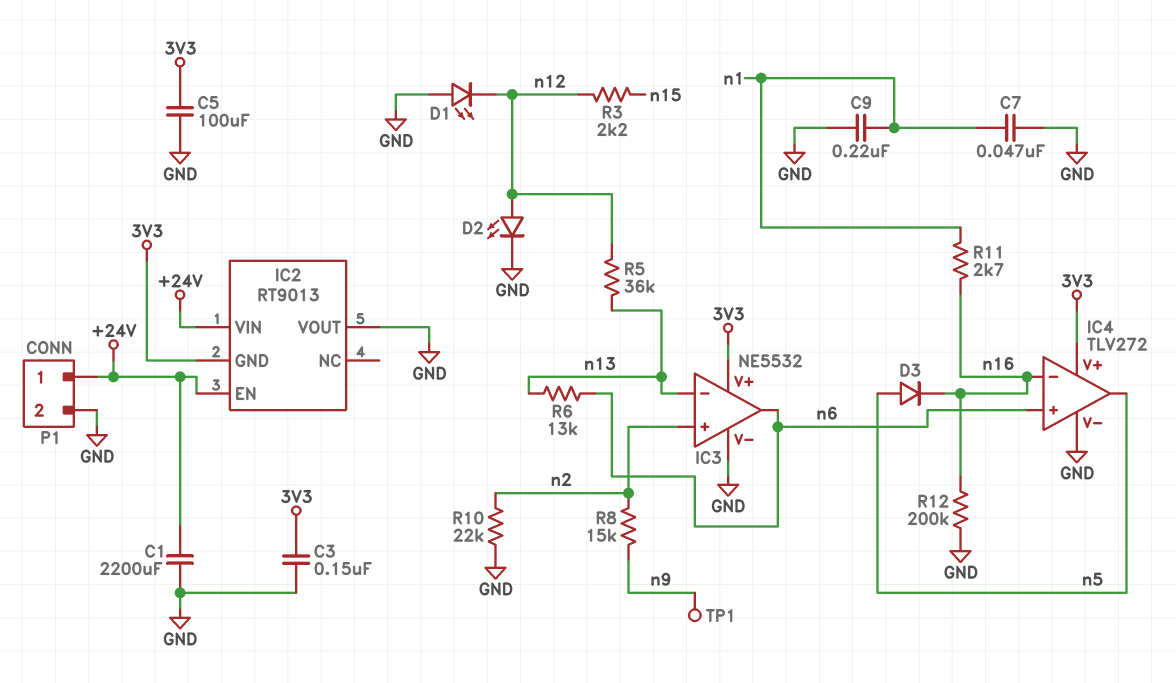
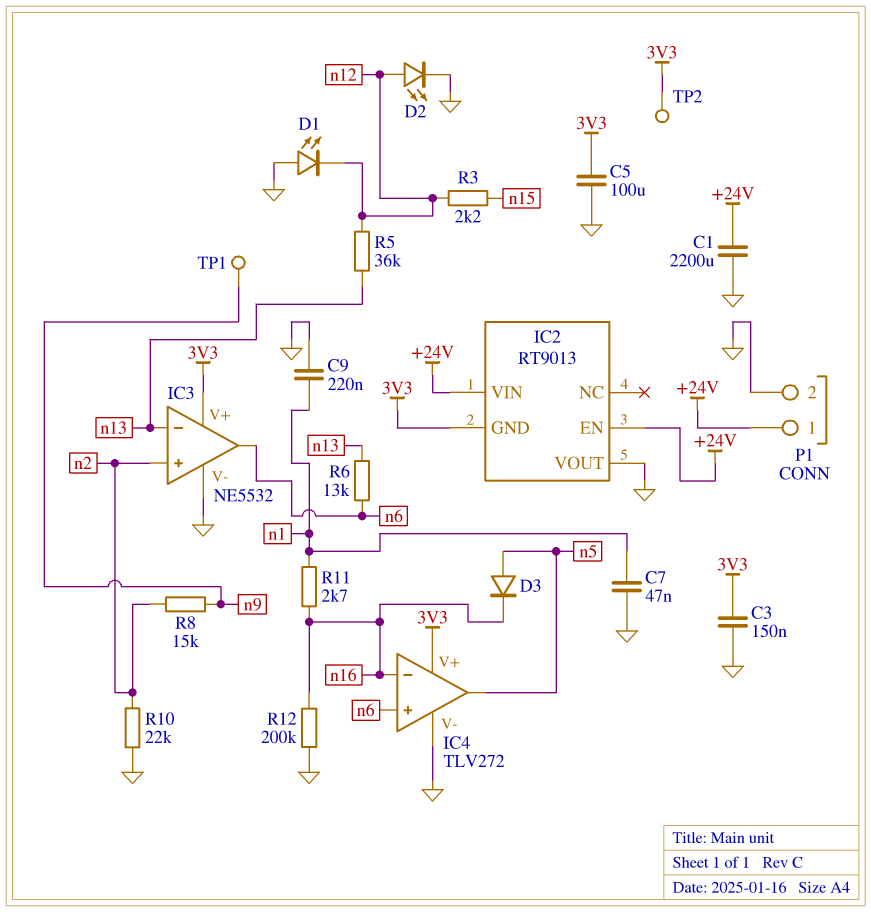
TP2: none -> test point (3V3)

